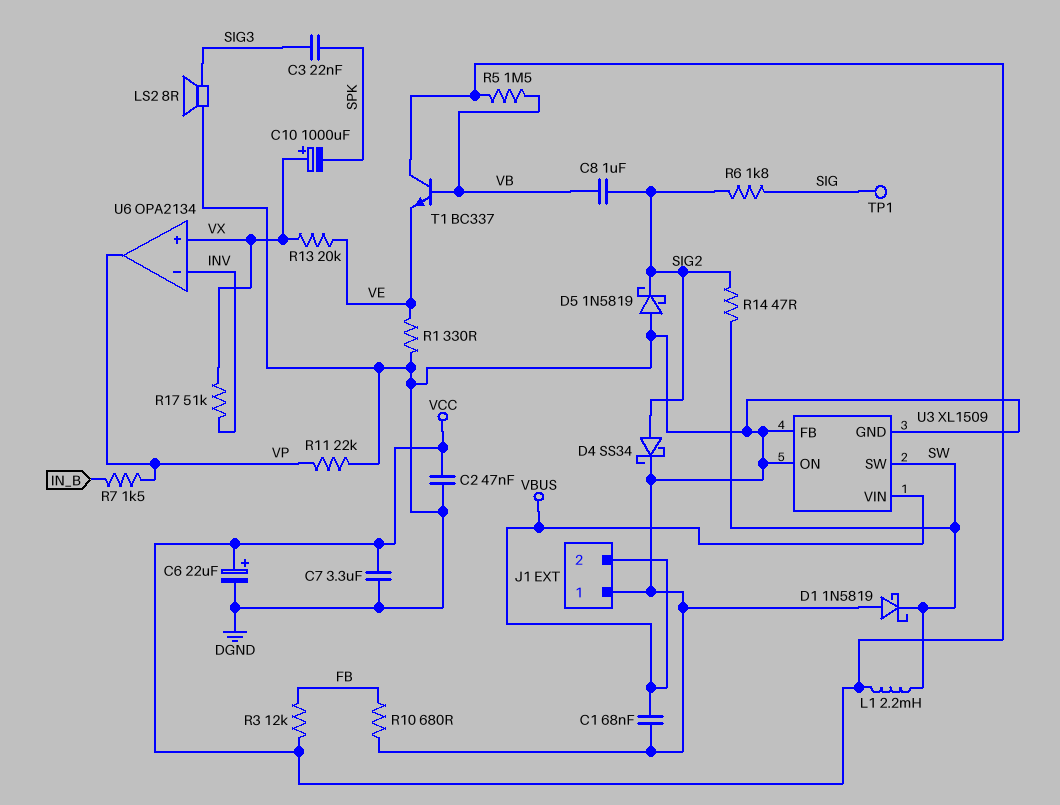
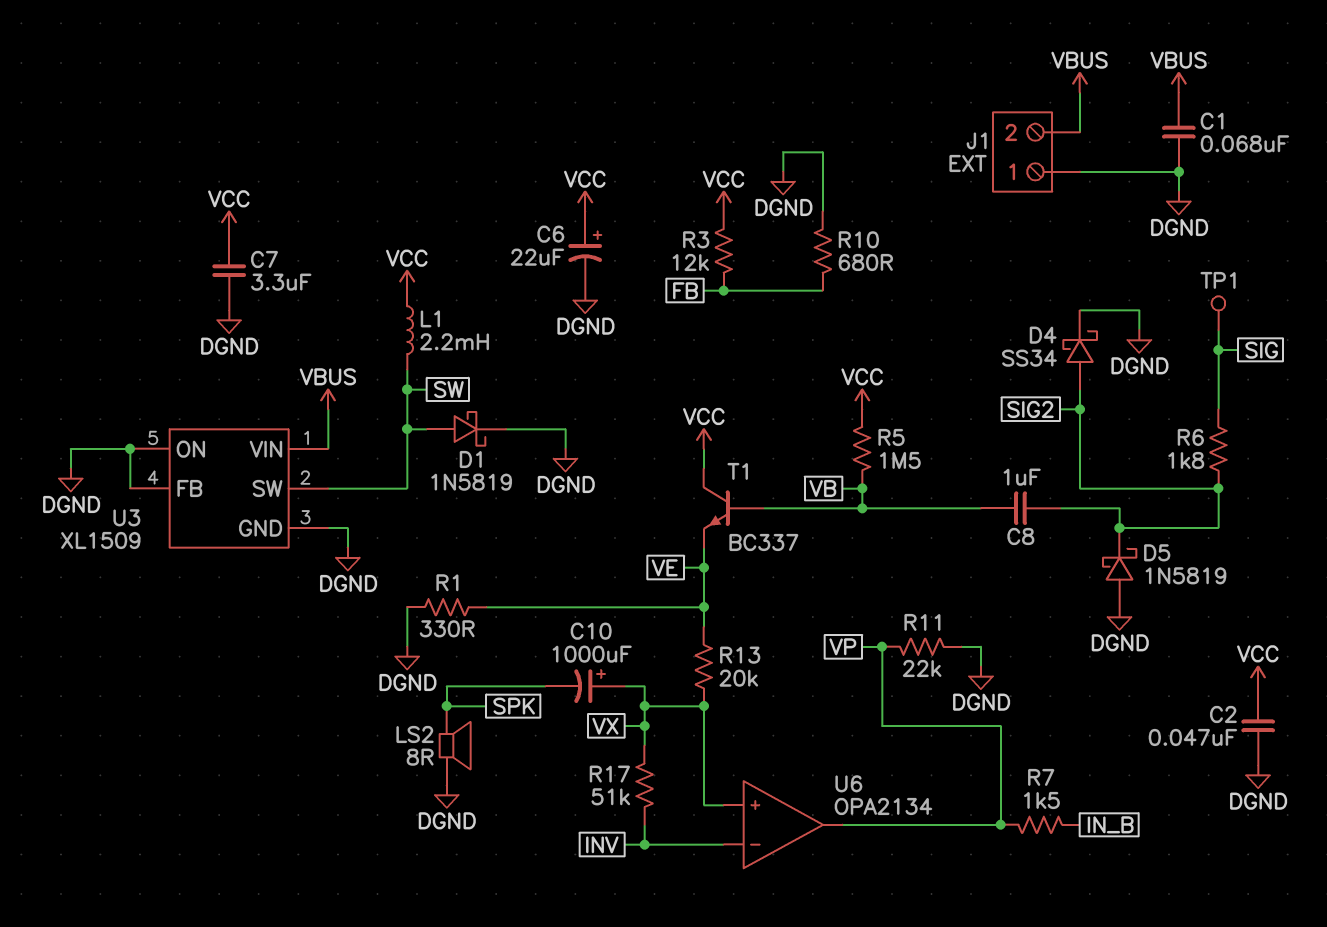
C3: 22nF (SIG3, SPK) -> none
D1: schottky 1N5819 (A DGND, K SW) -> schottky 1N5819 (A SW, K DGND)
LS2: speaker 8R (DGND, SIG3) -> speaker 8R (DGND, SPK)
R14: 47 (SIG2, SW) -> none

